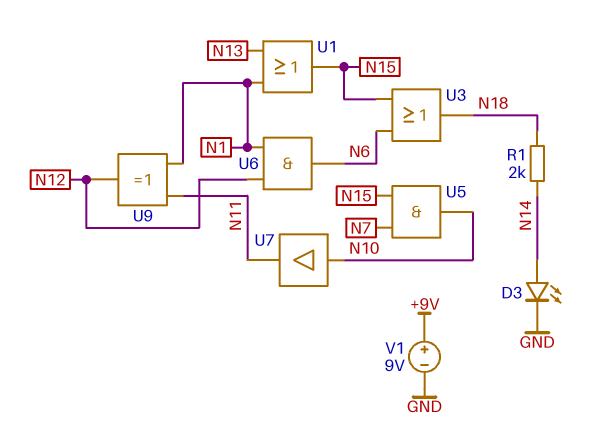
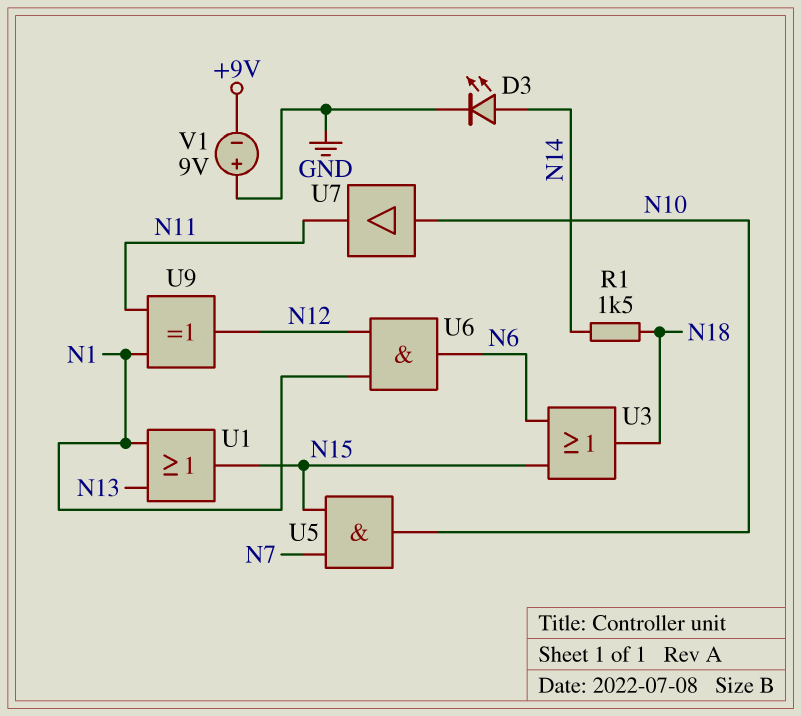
R1: 2k (N14, N18) -> 1.5k (N14, N18)
V1: 9V (plus +9V, minus GND) -> 9V (plus GND, minus +9V)

